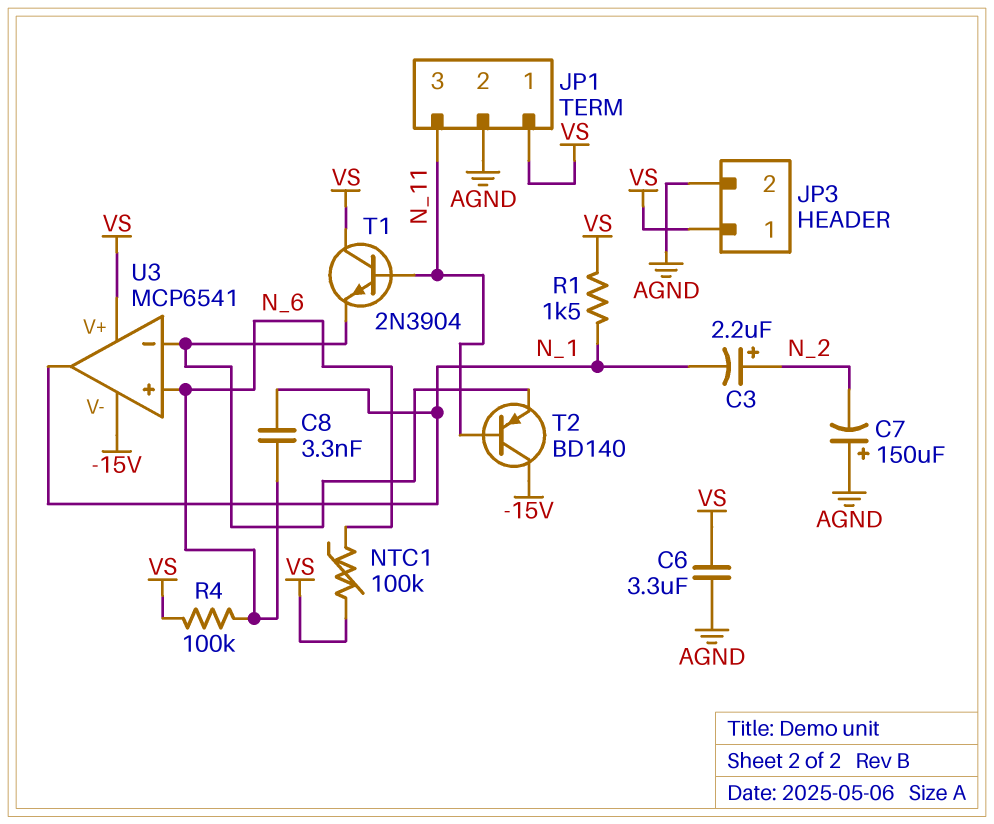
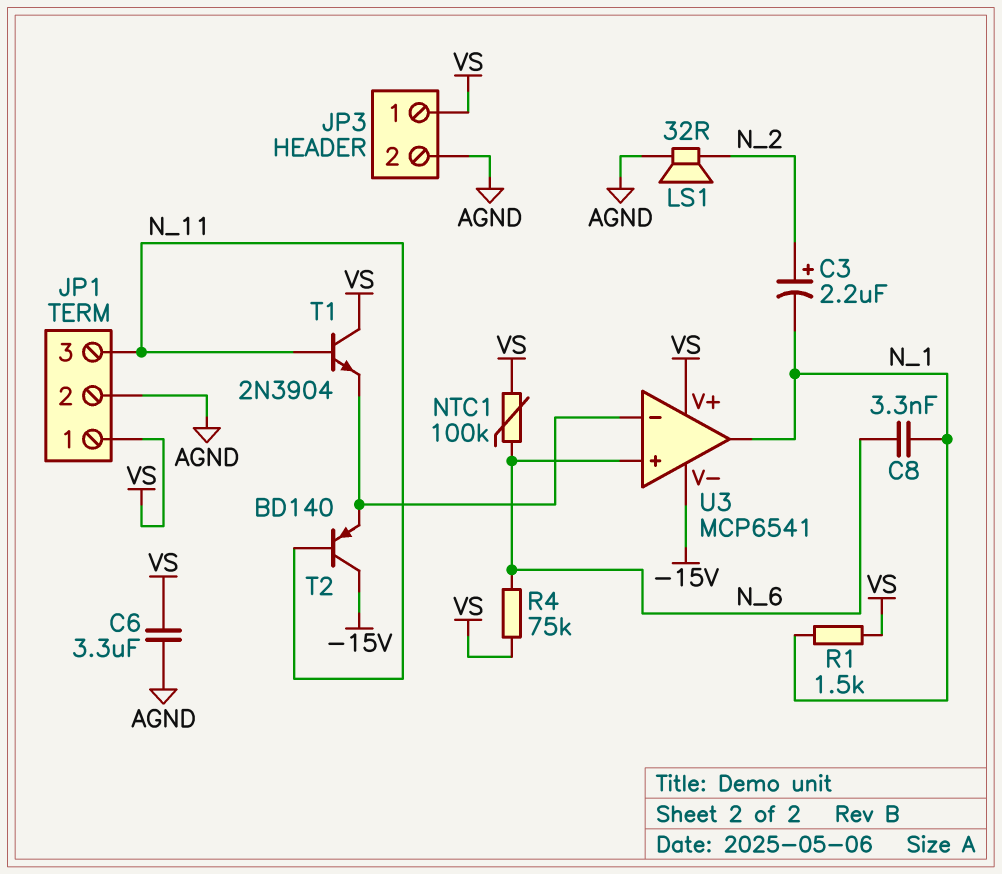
C7: 150uF (plus AGND, minus N_2) -> none
LS1: none -> speaker 32R (AGND, N_2)
R4: 100k (N_6, VS) -> 75k (N_6, VS)

